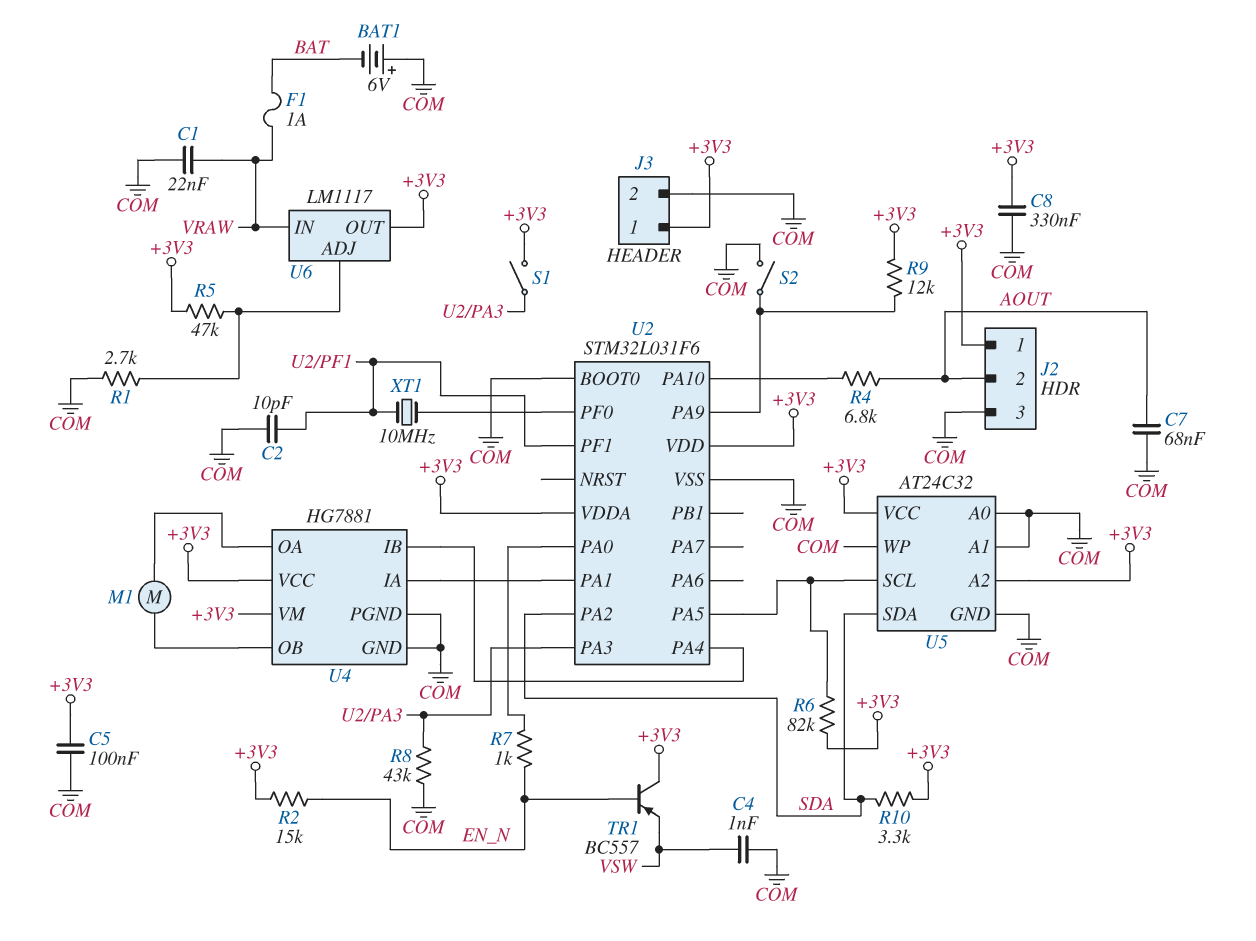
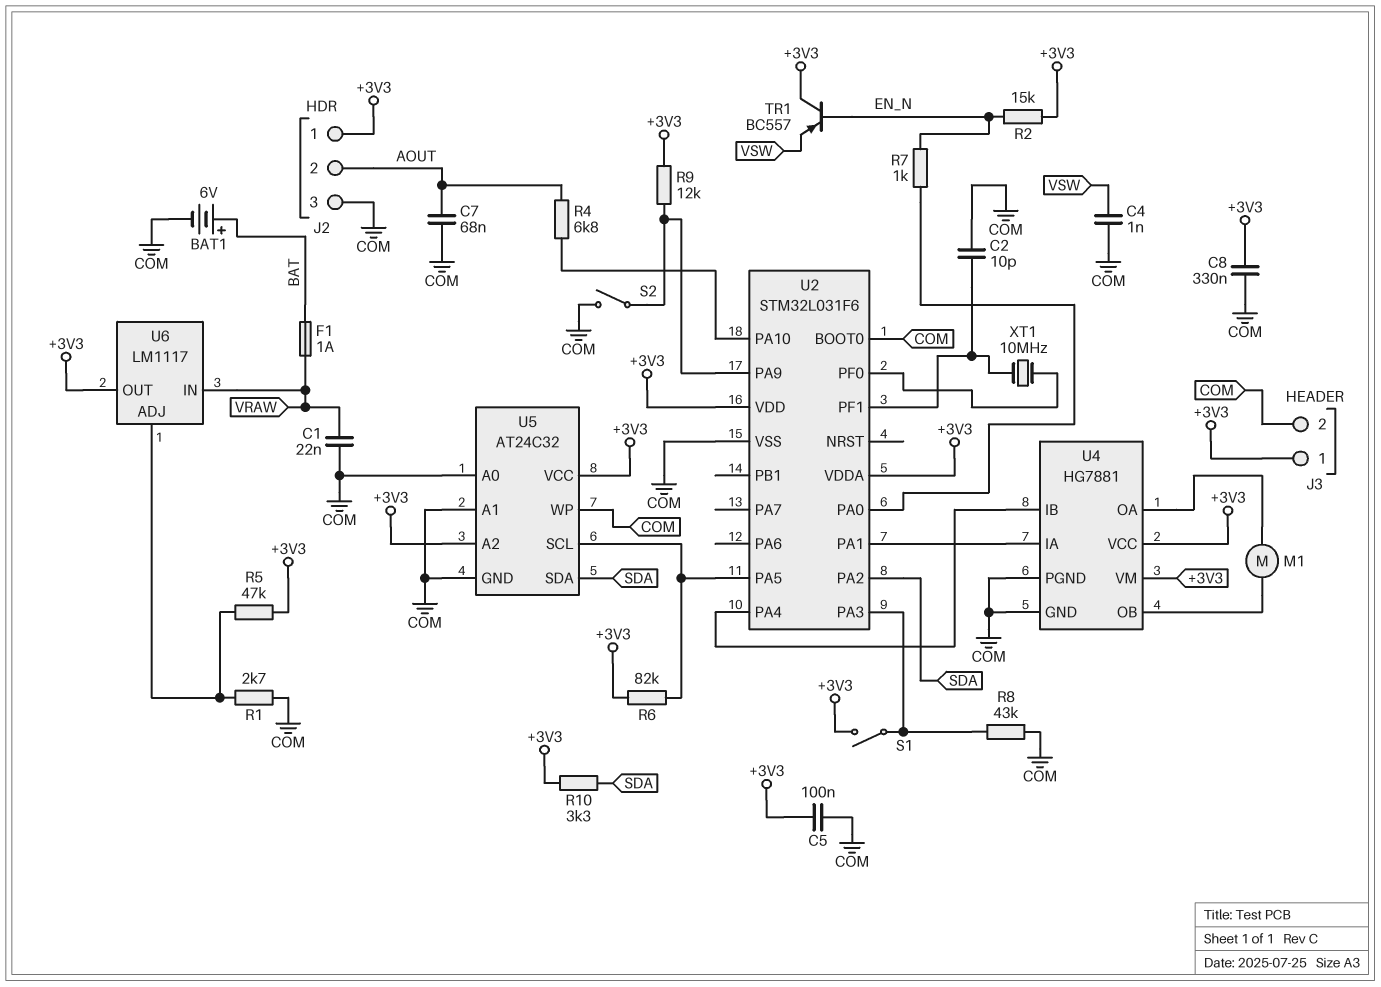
BAT1: 6V (plus COM, minus BAT) -> 6V (plus BAT, minus COM)

